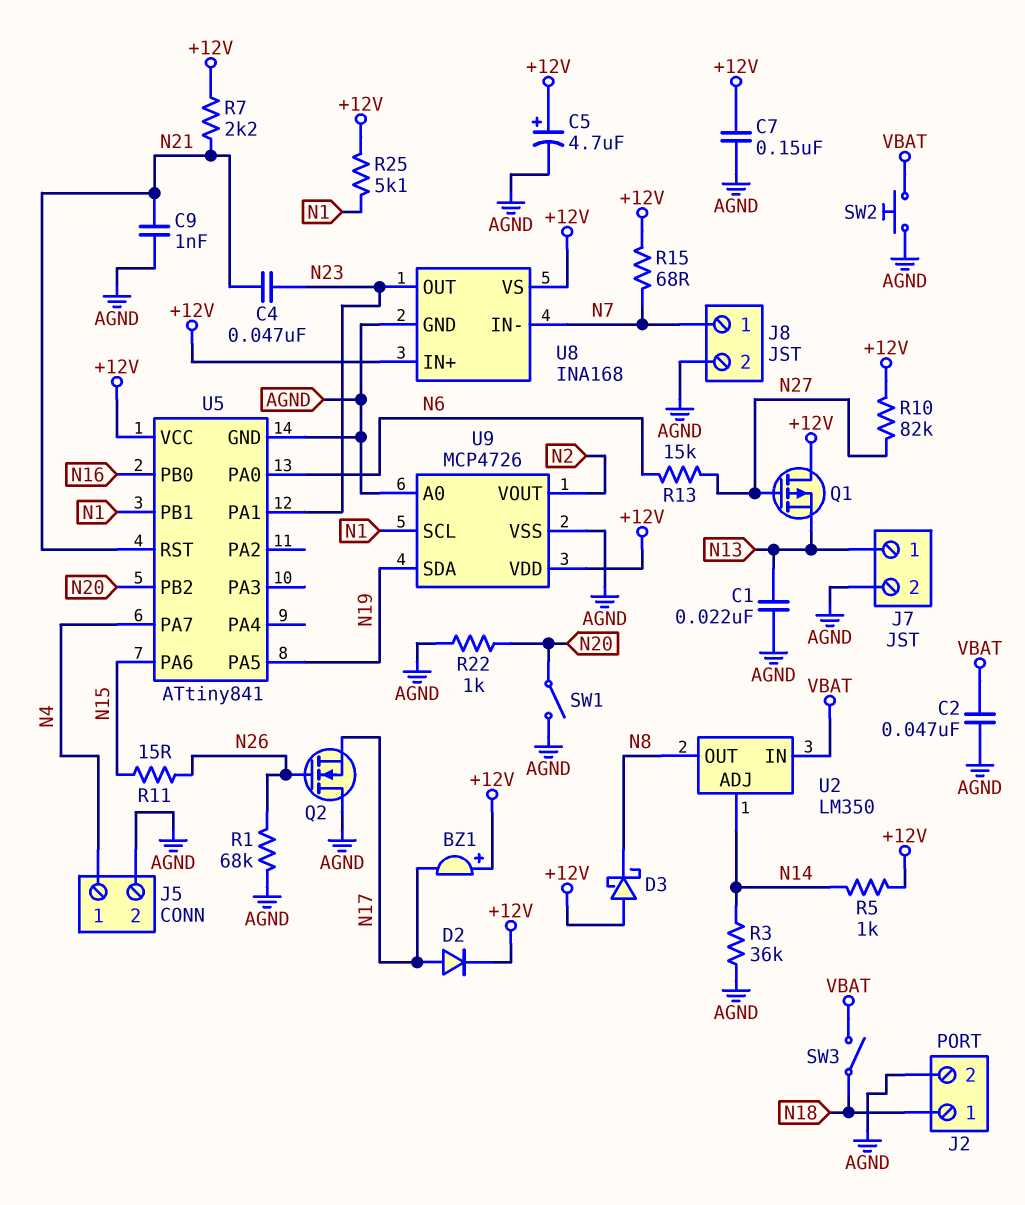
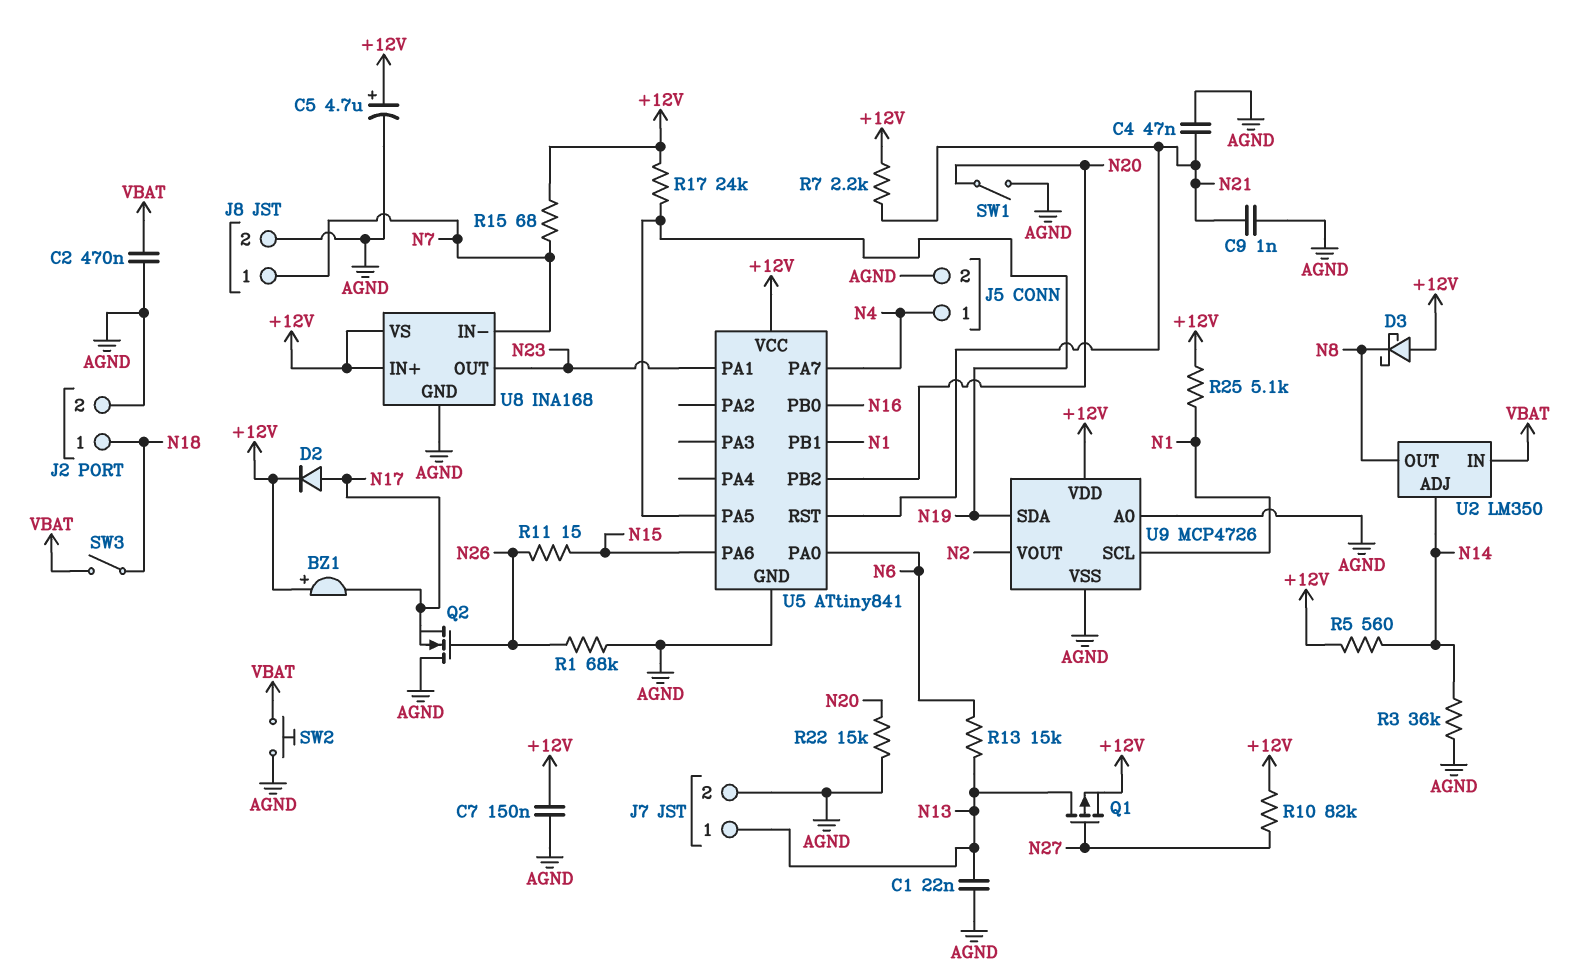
C2: 47nF (AGND, VBAT) -> 470nF (AGND, VBAT)
C4: 47nF (N21, N23) -> 47nF (AGND, N21)
Q1: PMOS (G N27, D +12V, S N13) -> PMOS (G N27, D N13, S +12V)
R5: 1k (+12V, N14) -> 560 (+12V, N14)
R13: 15k (N6, N27) -> 15k (N6, N13)
R17: none -> 24k (+12V, N19)
R22: 1k (AGND, N20) -> 15k (AGND, N20)

